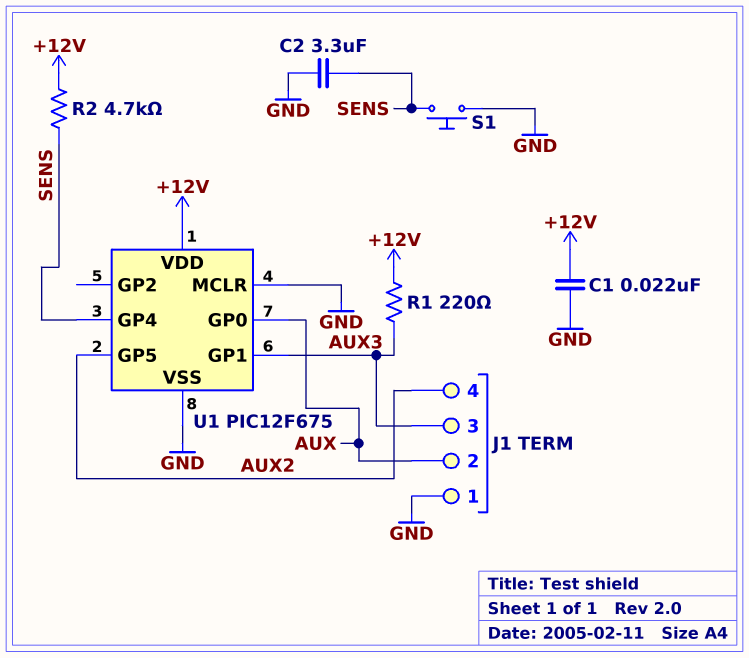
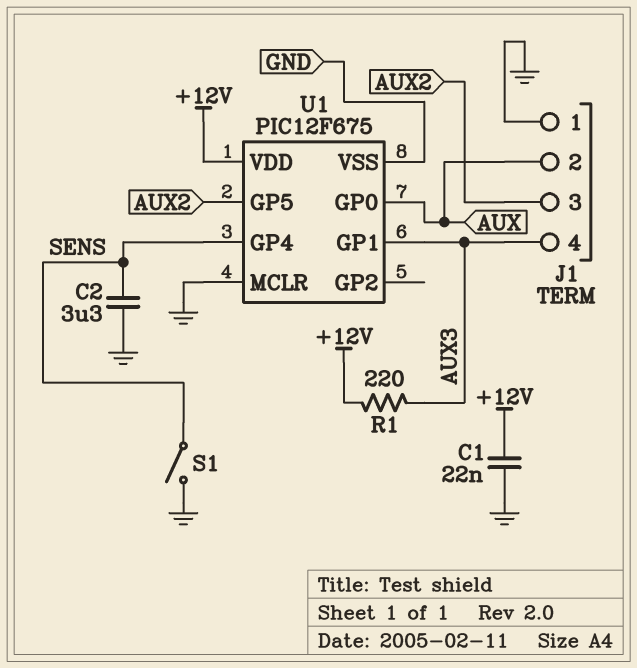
J1 pin 3: AUX3 -> AUX2
J1 pin 4: AUX2 -> AUX3
R2: 4.7k (+12V, SENS) -> none
S1: button (GND, SENS) -> switch (GND, SENS)

